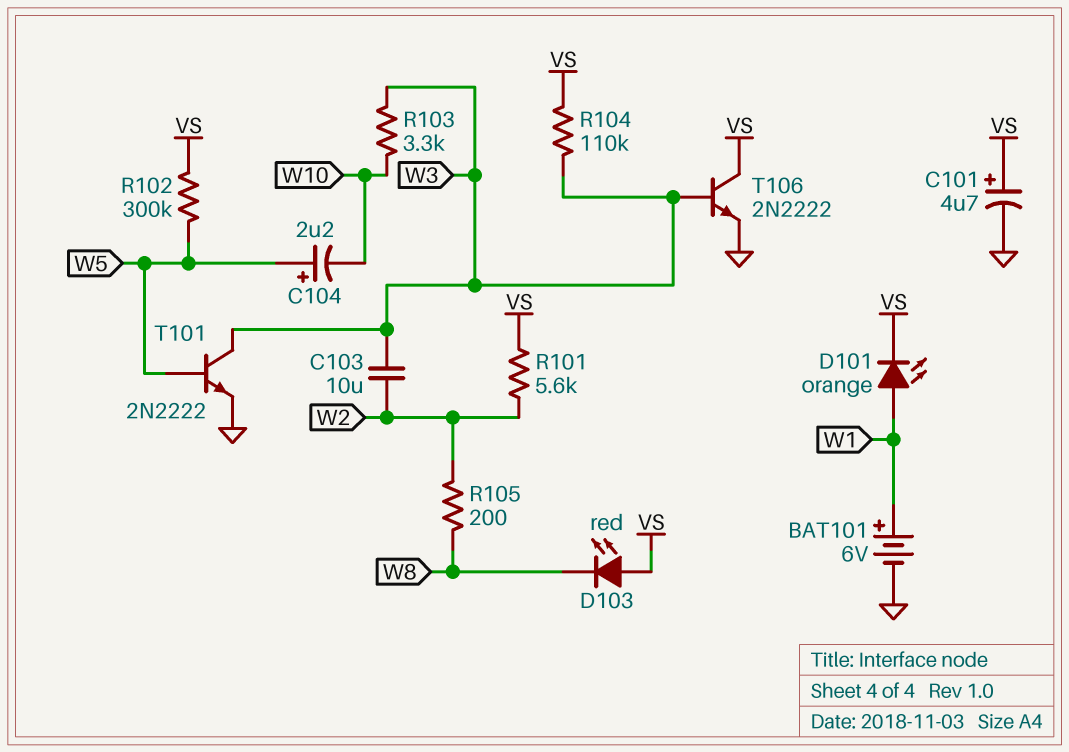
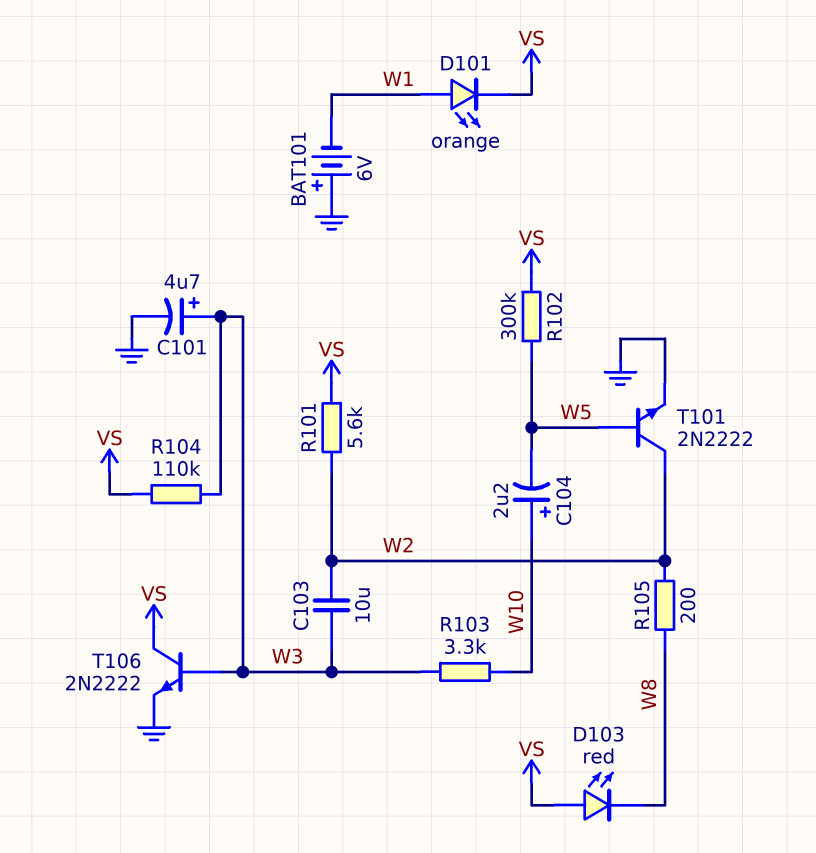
BAT101: 6V (plus W1, minus GND) -> 6V (plus GND, minus W1)
C101: 4.7uF (plus VS, minus GND) -> 4.7uF (plus W3, minus GND)
C104: 2.2uF (plus W5, minus W10) -> 2.2uF (plus W10, minus W5)
T101: NPN 2N2222 (B W5, C W3, E GND) -> NPN 2N2222 (B W5, C W2, E GND)

